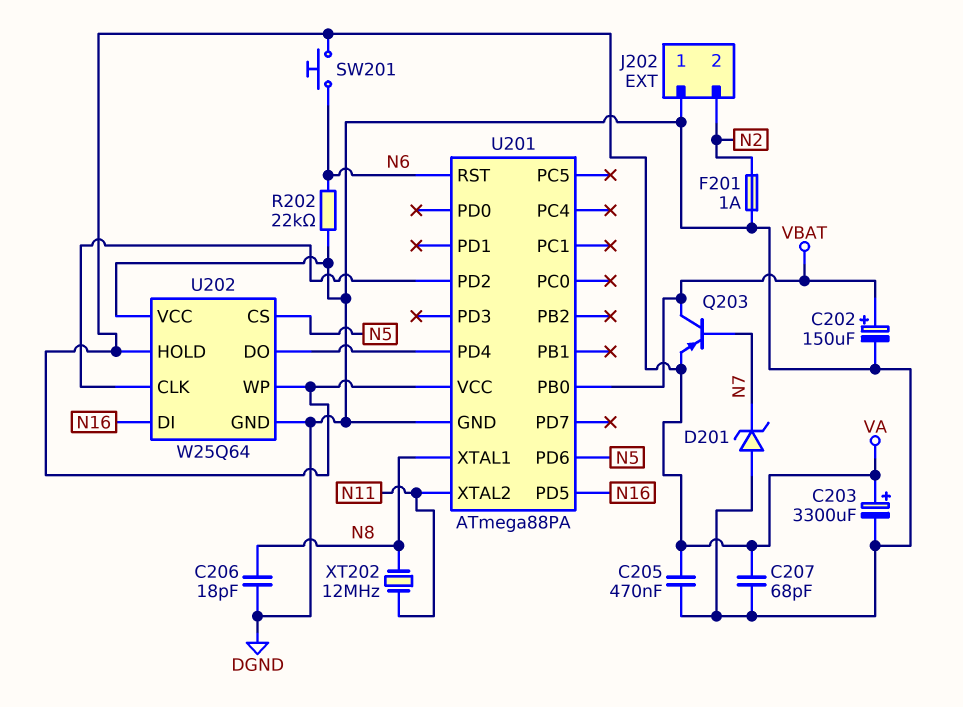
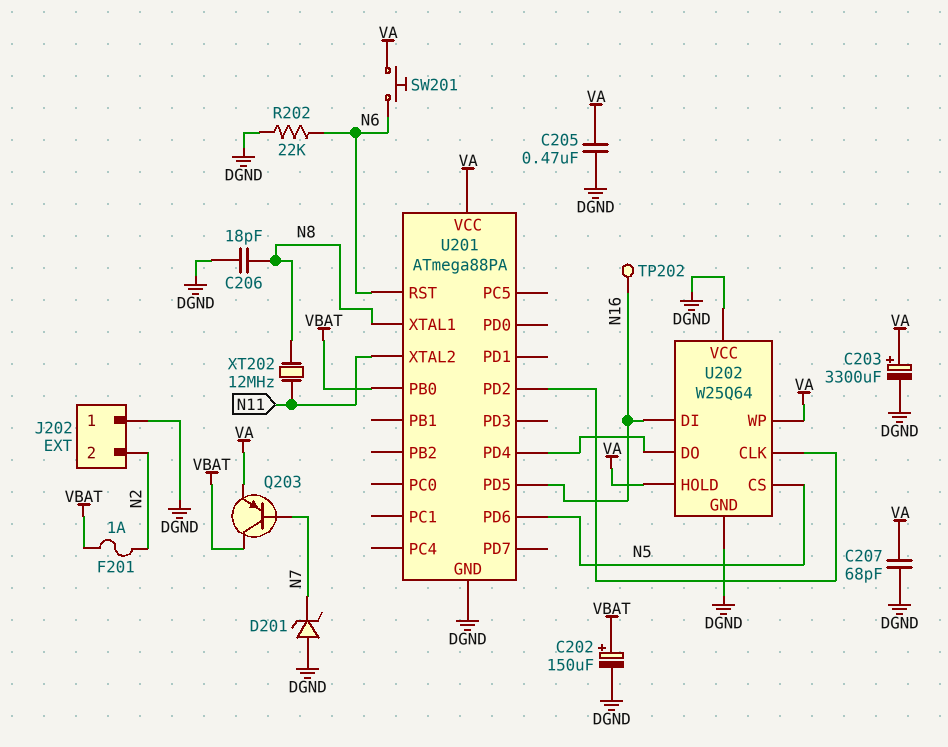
F201: 1A (DGND, N2) -> 1A (N2, VBAT)
TP202: none -> test point (N16)

